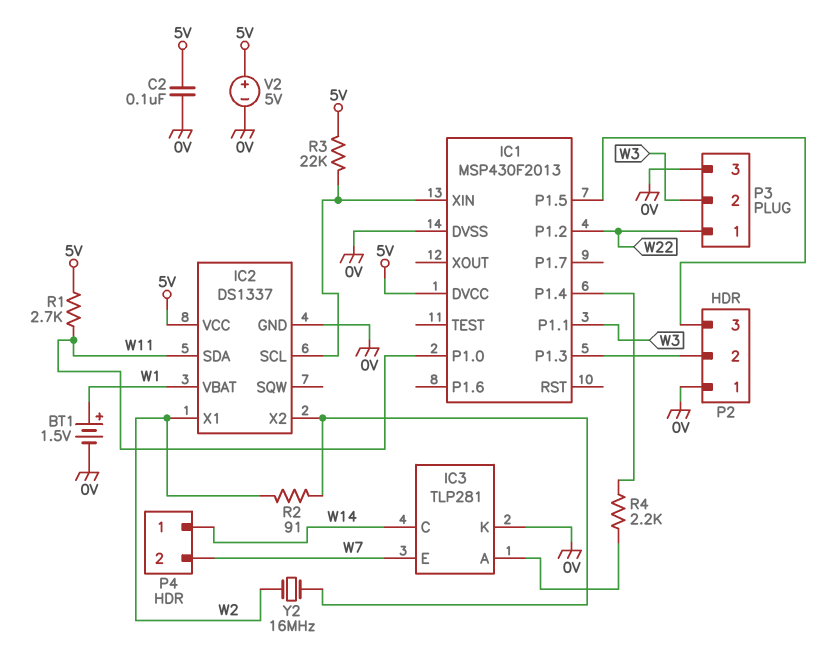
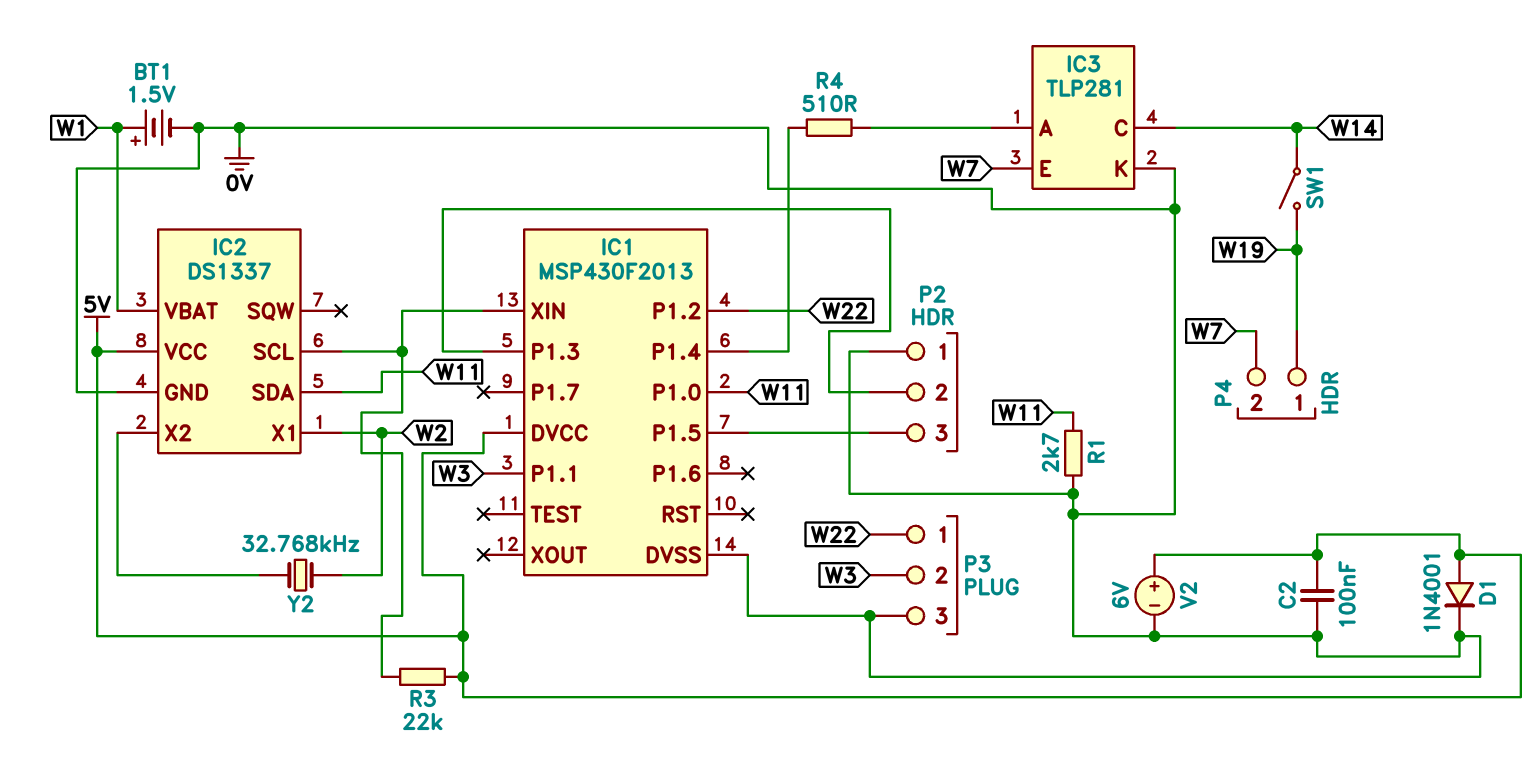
D1: none -> diode 1N4001 (A 5V, K 0V)
P4 pin 1: W14 -> W19
R1: 2.7k (5V, W11) -> 2.7k (0V, W11)
R2: 91 (IC2/X2, W2) -> none
R4: 2.2k (IC1/P1.4, IC3/A) -> 510 (IC1/P1.4, IC3/A)
SW1: none -> switch (W14, W19)
V2: 5V (plus 5V, minus 0V) -> 6V (plus 5V, minus 0V)
Y2: 16MHz (IC2/X2, W2) -> 32.768kHz (IC2/X2, W2)

